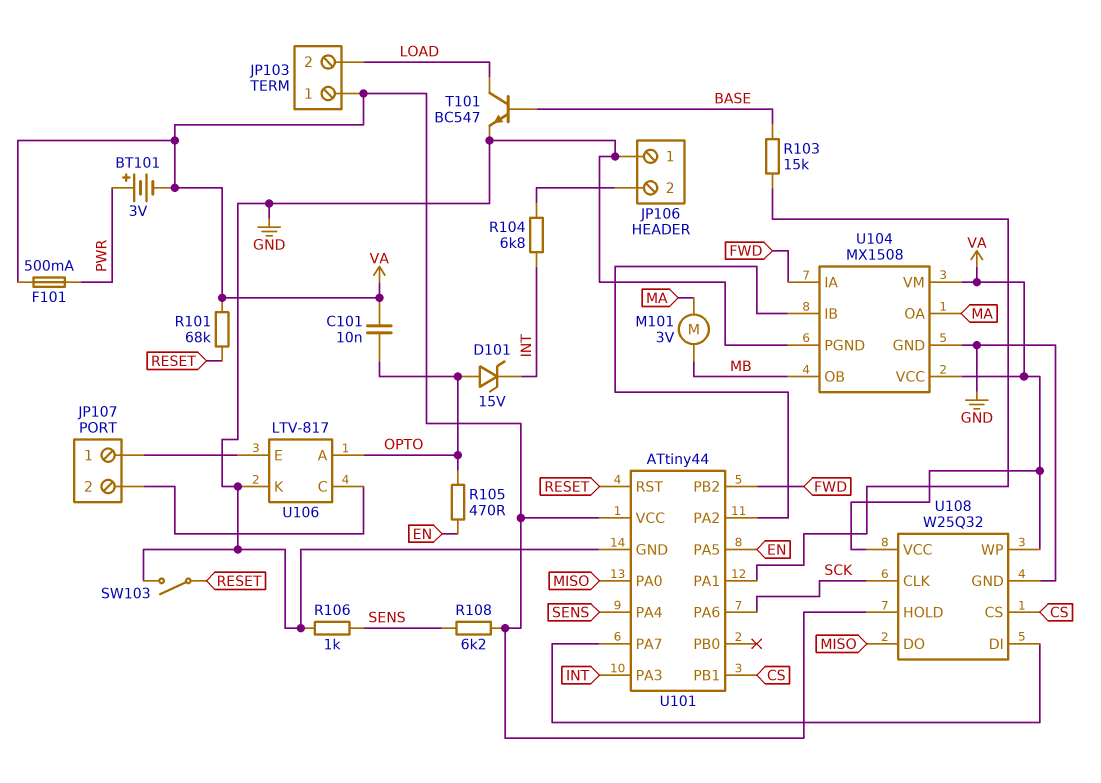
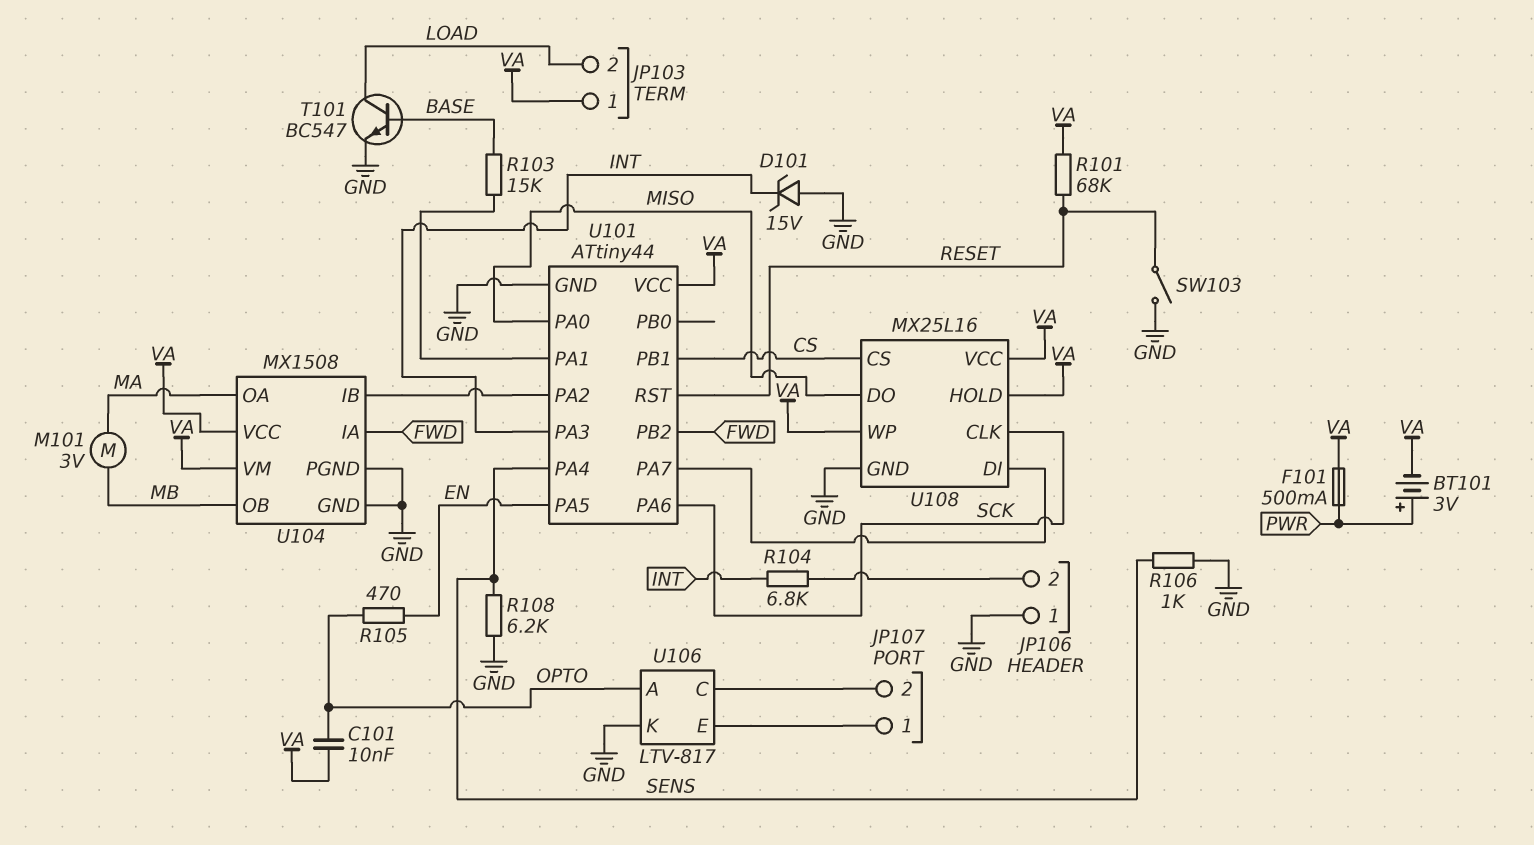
D101: zener 15V (A OPTO, K INT) -> zener 15V (A GND, K INT)
R108: 6.2k (SENS, VA) -> 6.2k (GND, SENS)
U108: W25Q32 -> MX25L16

